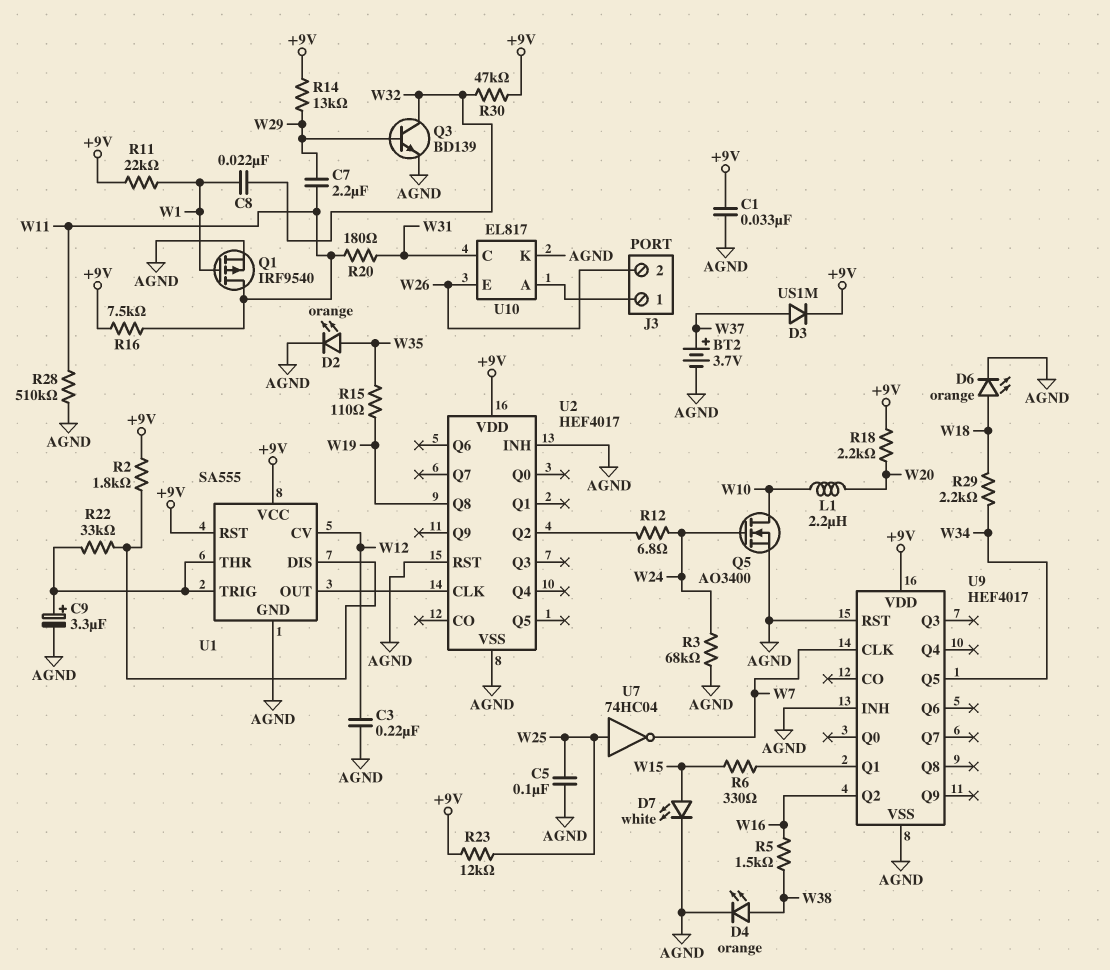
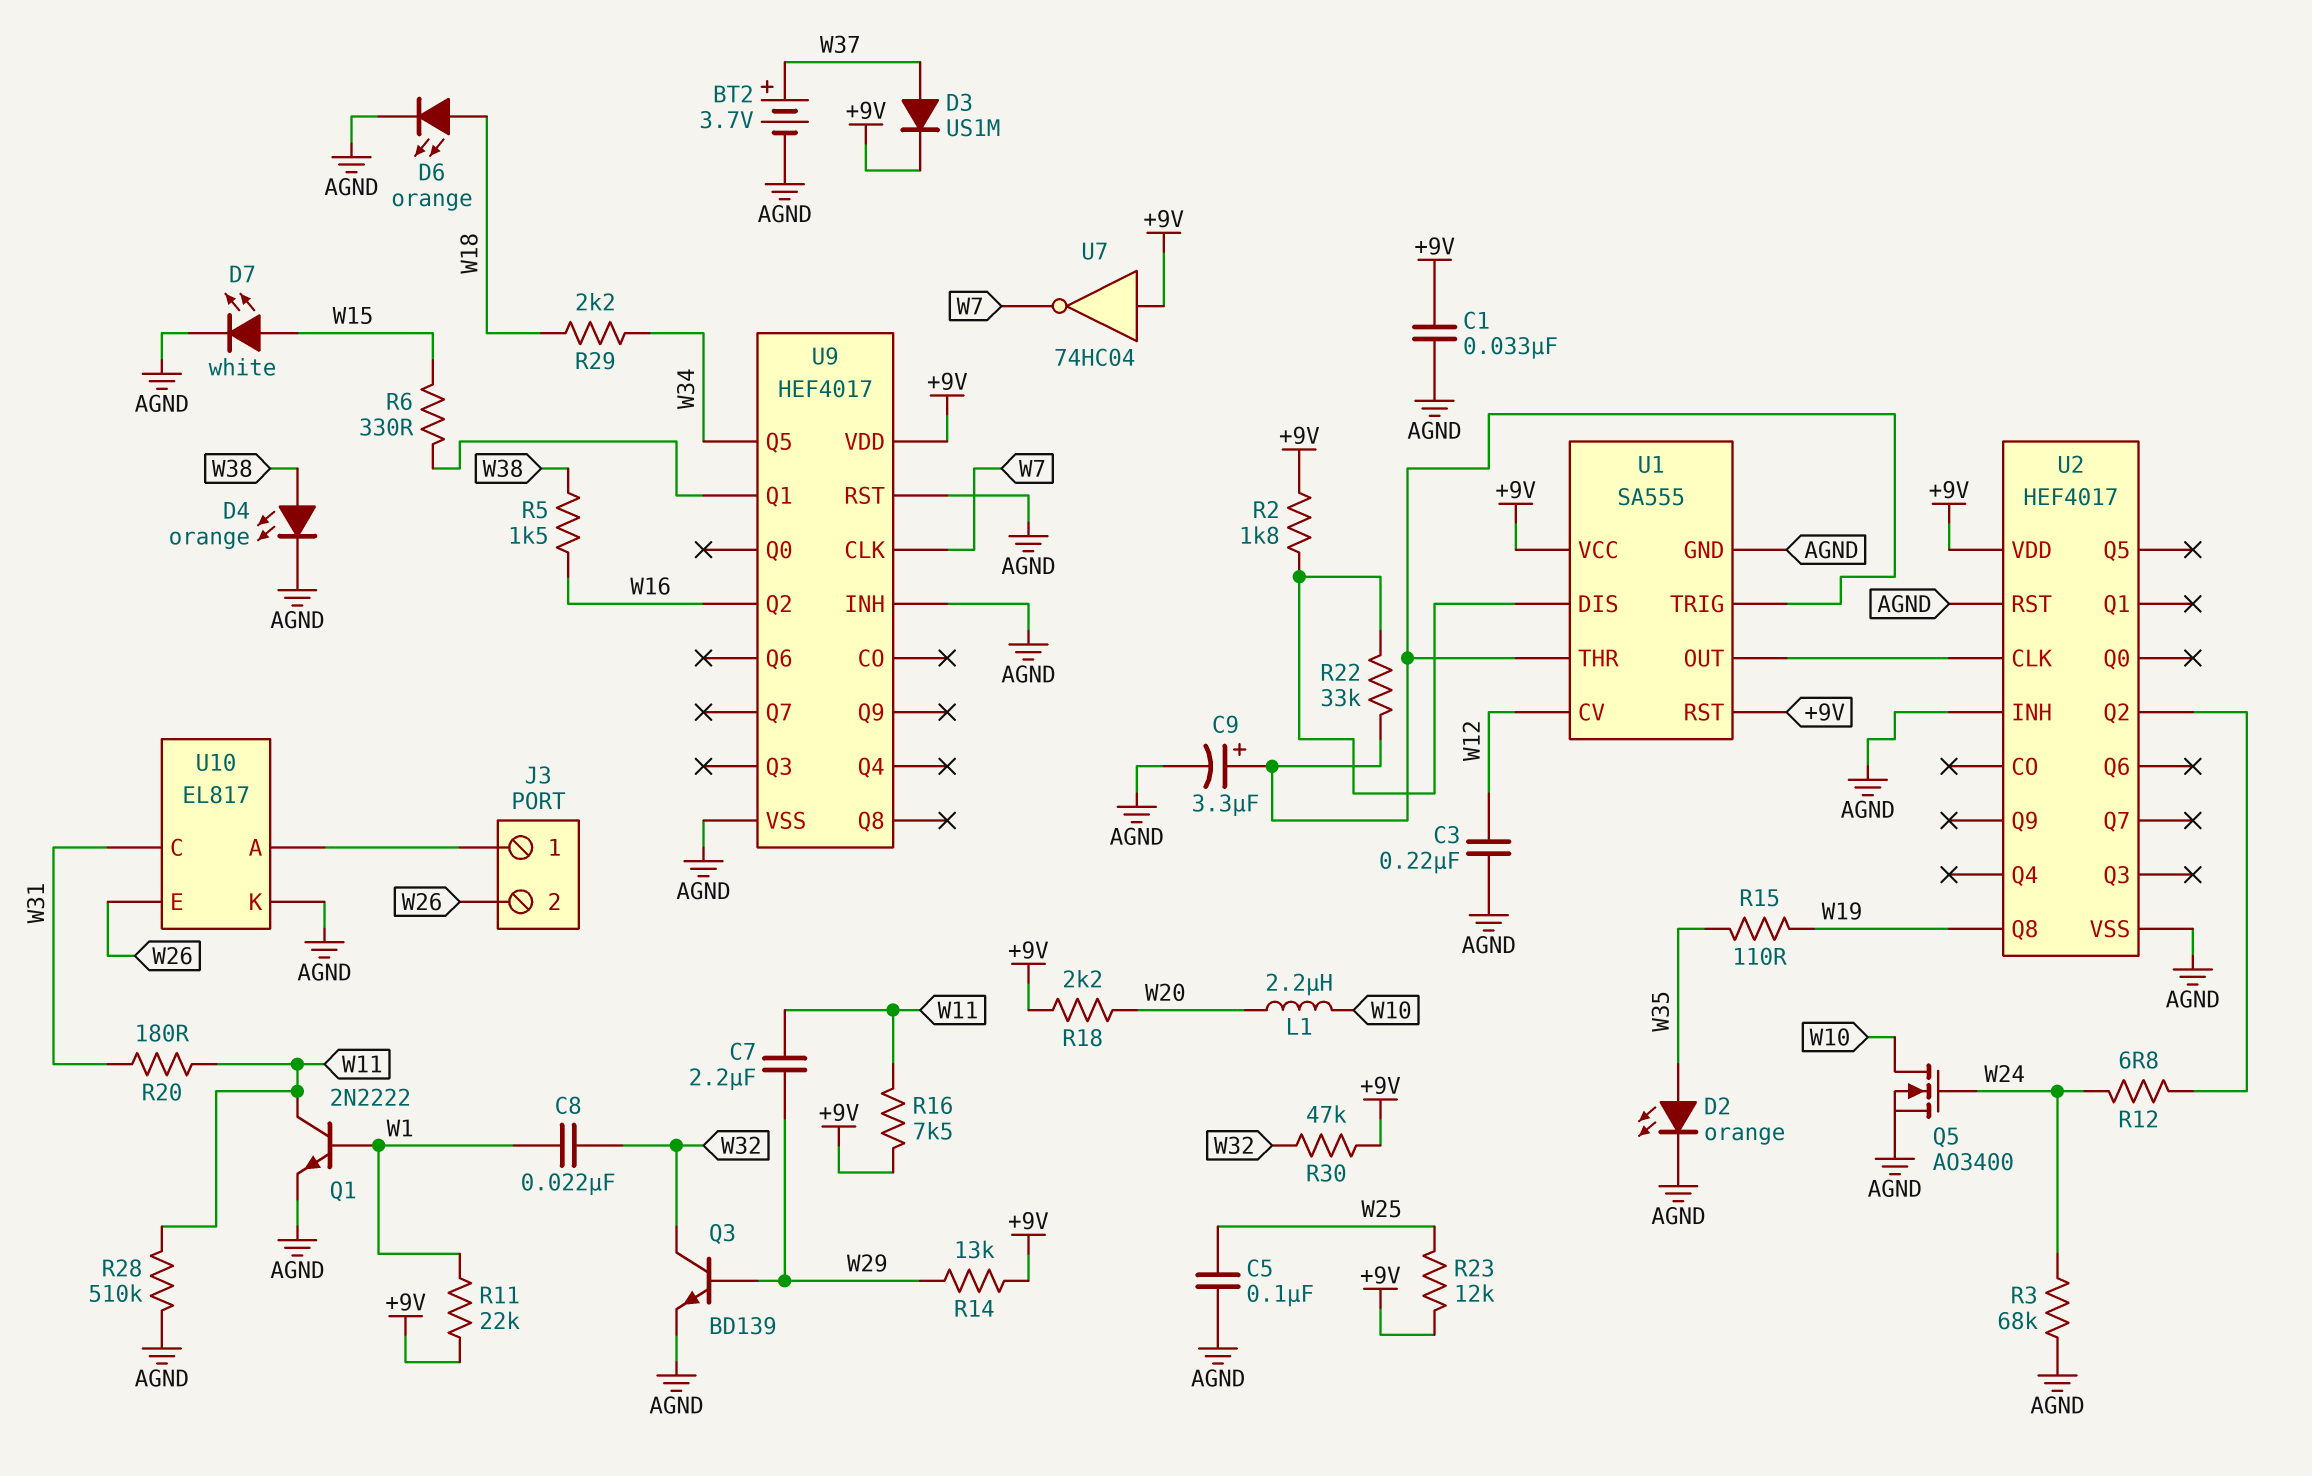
Q1: PMOS IRF9540 (G W1, D W11, S AGND) -> NPN 2N2222 (B W1, C W11, E AGND)
U7: NOT 74HC04 (in W25, out W7) -> NOT 74HC04 (in +9V, out W7)

